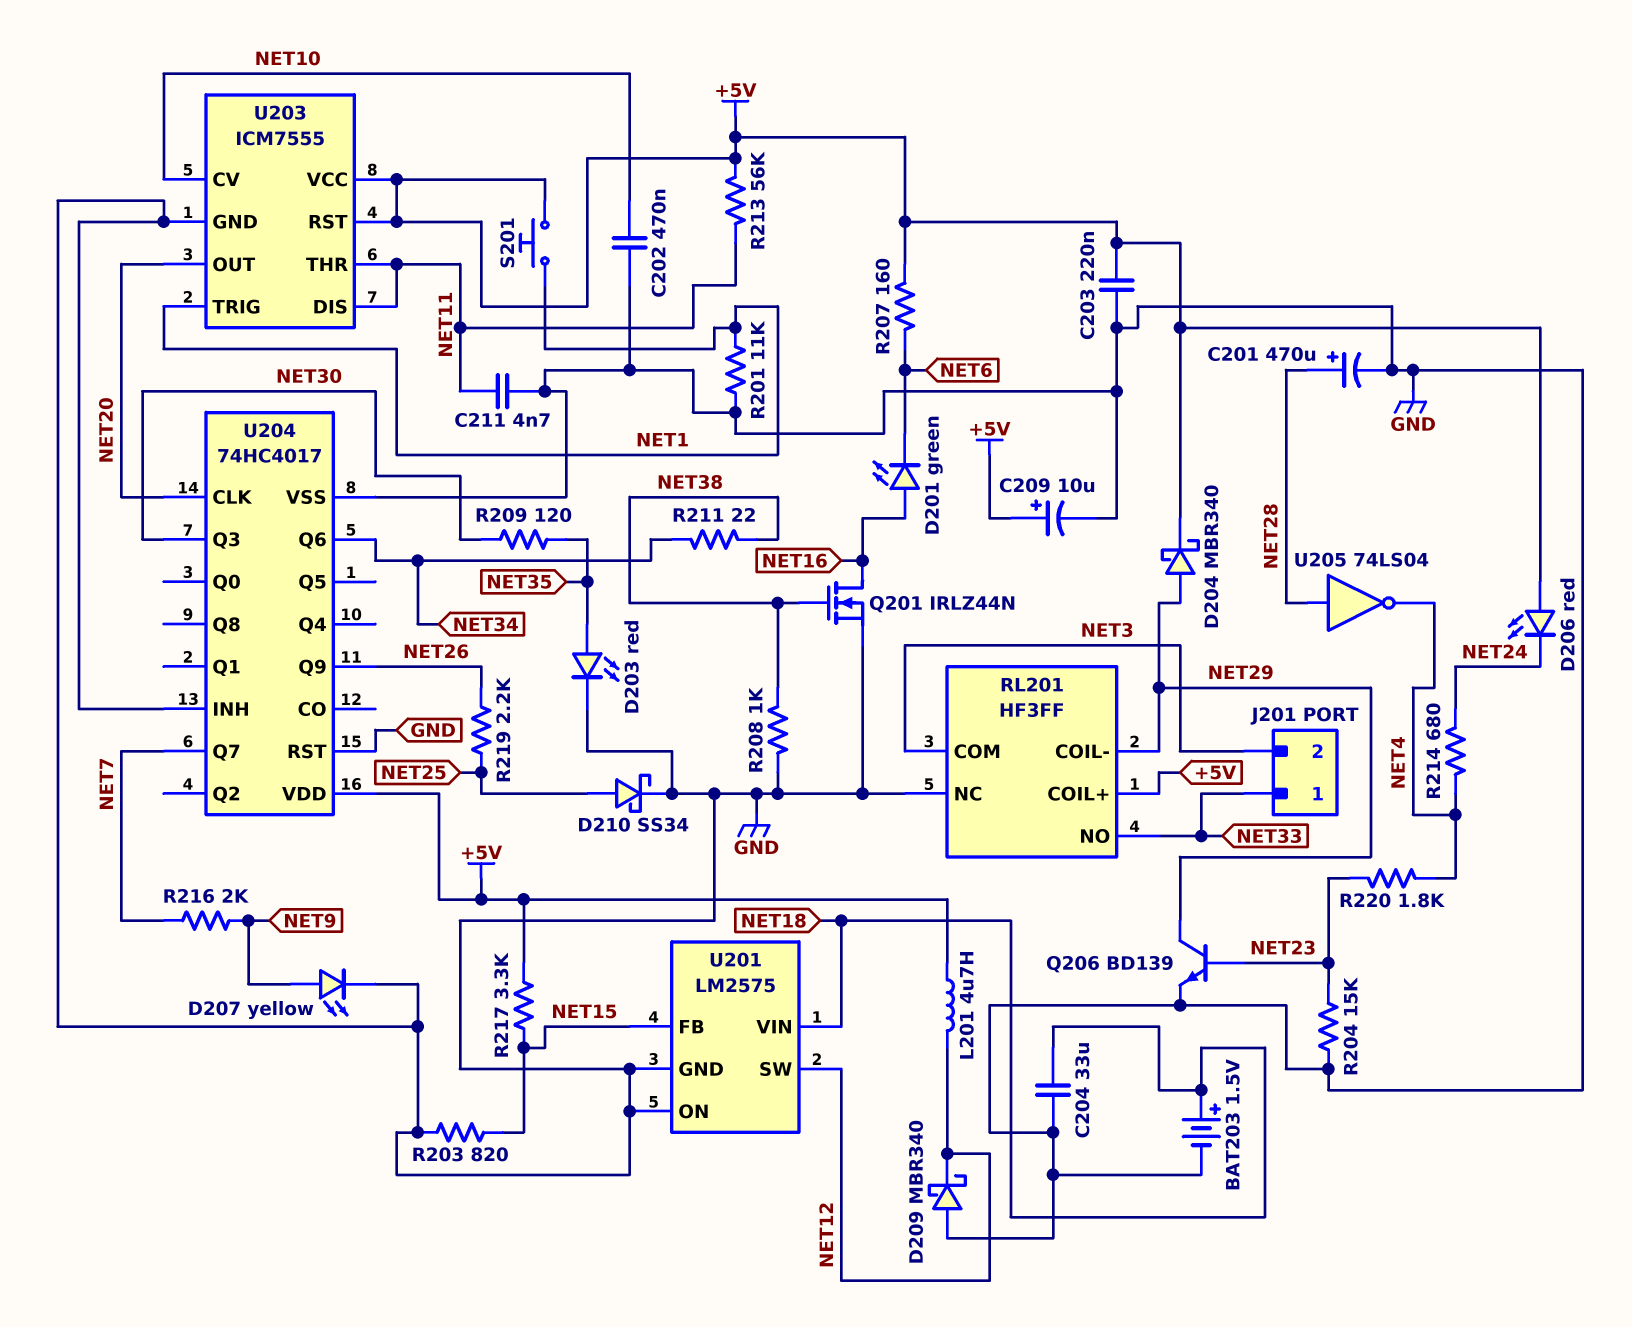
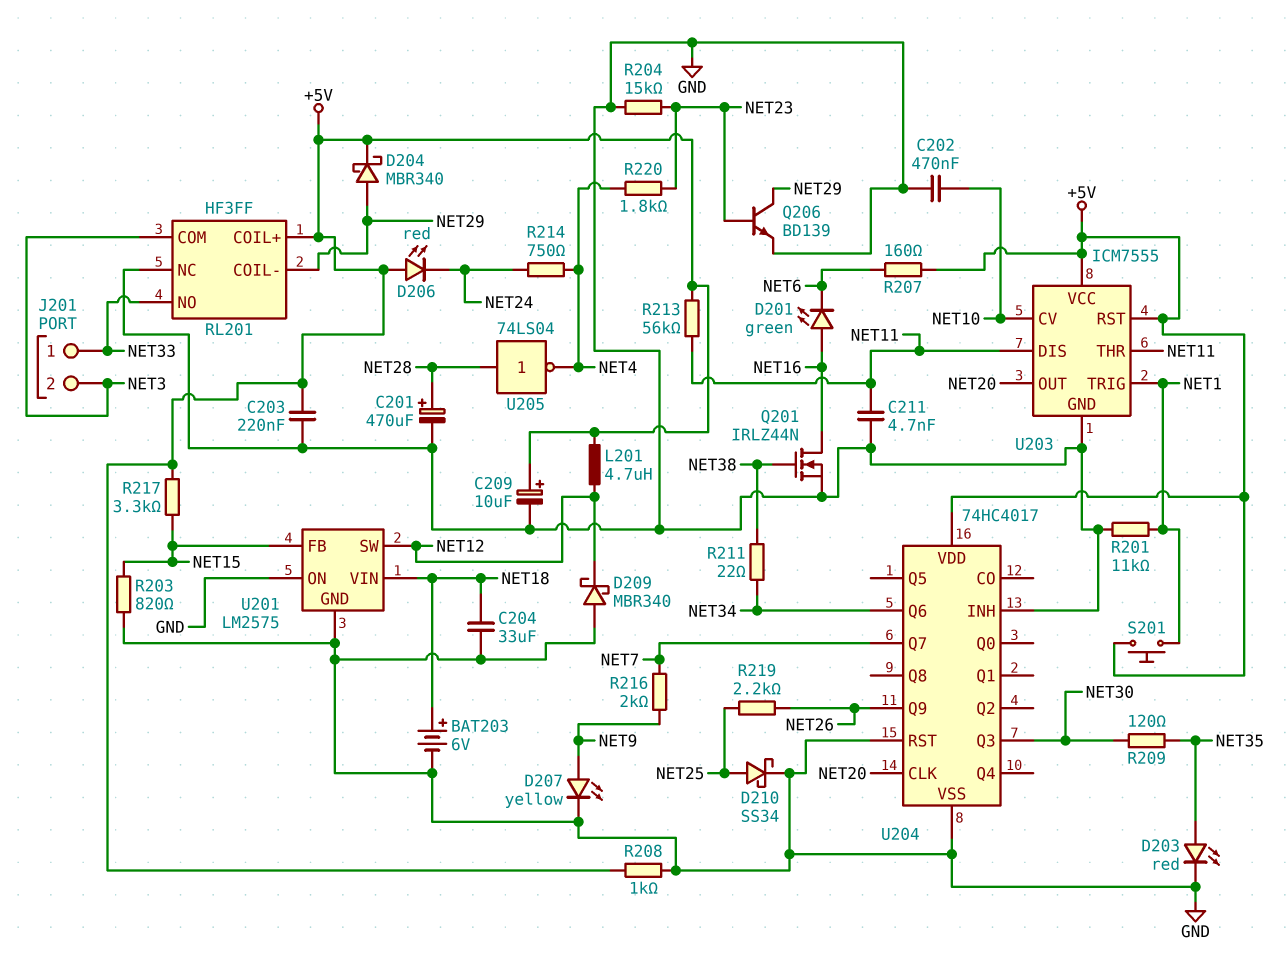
BAT203: 1.5V (plus NET18, minus GND) -> 6V (plus NET18, minus GND)
R208: 1k (GND, NET38) -> 1k (+5V, GND)
R214: 680 (NET4, NET24) -> 750 (NET4, NET24)

